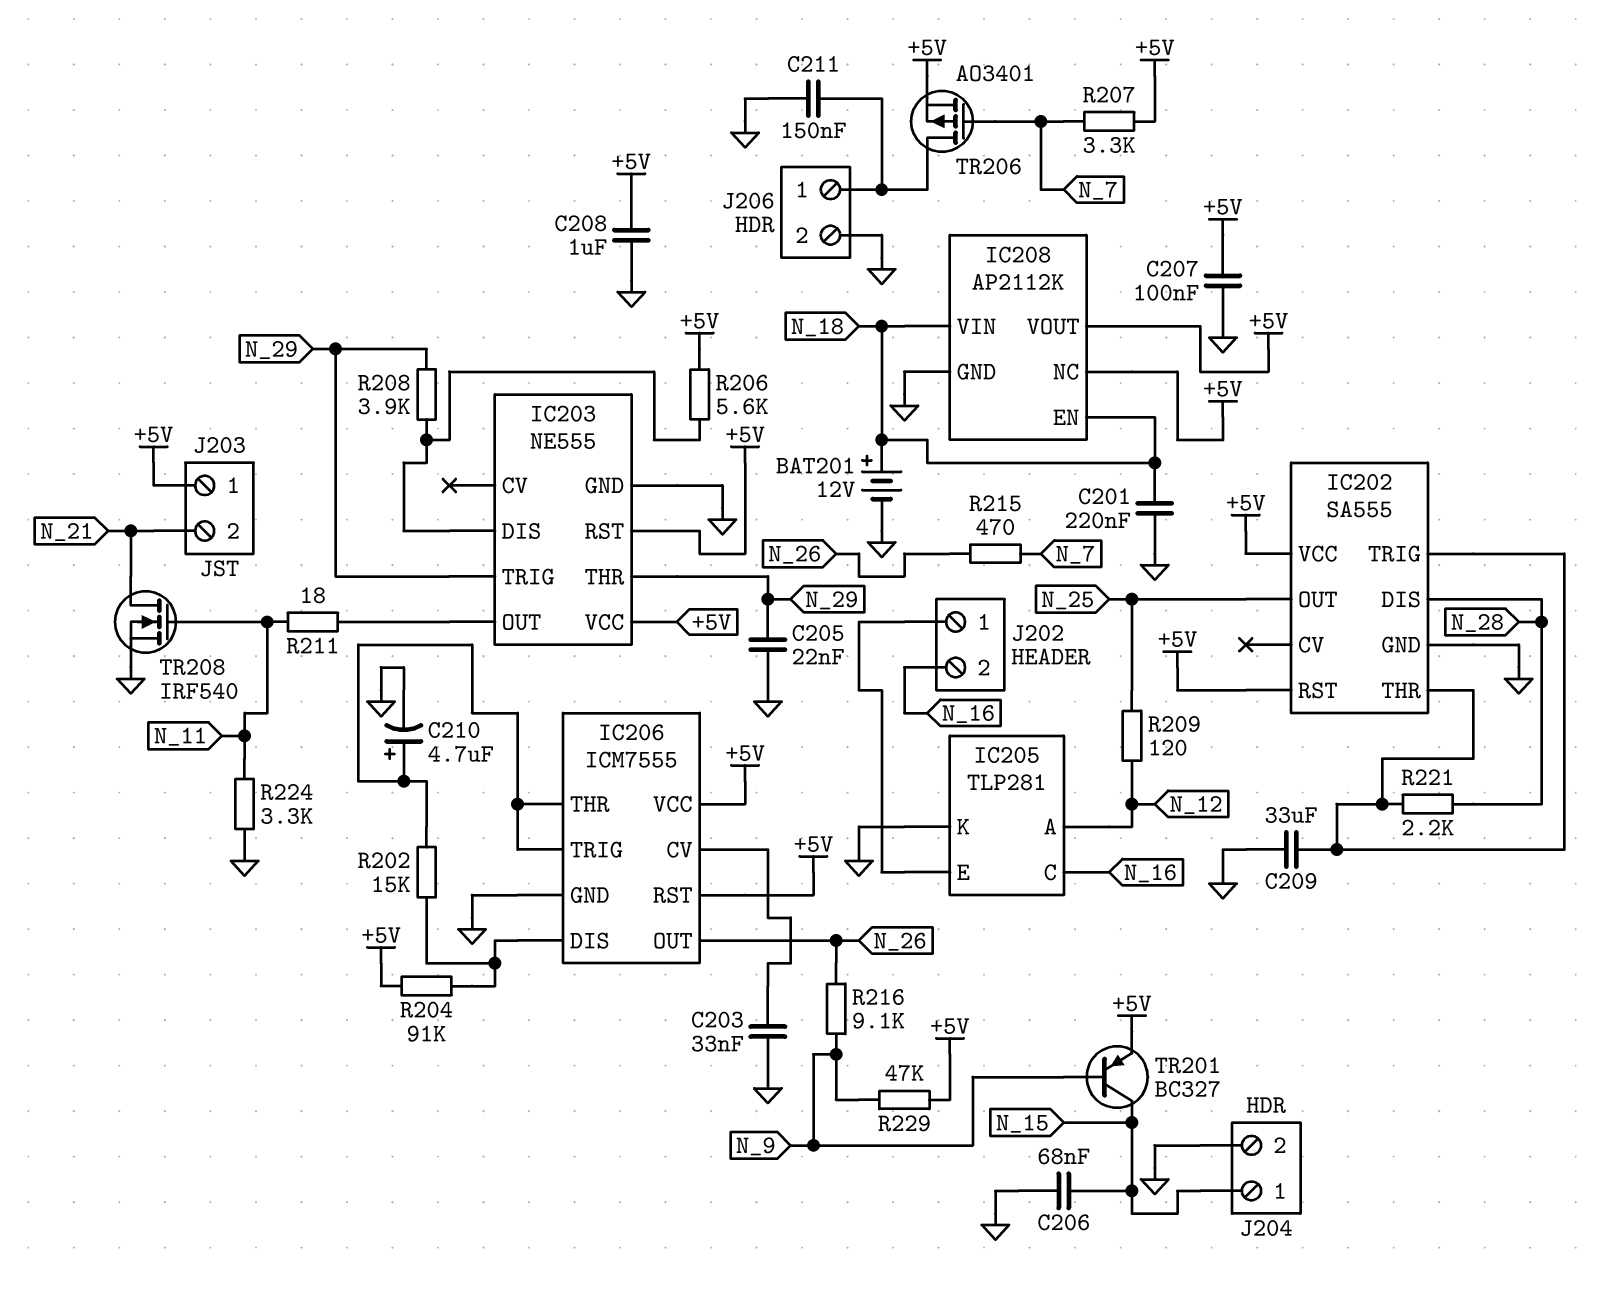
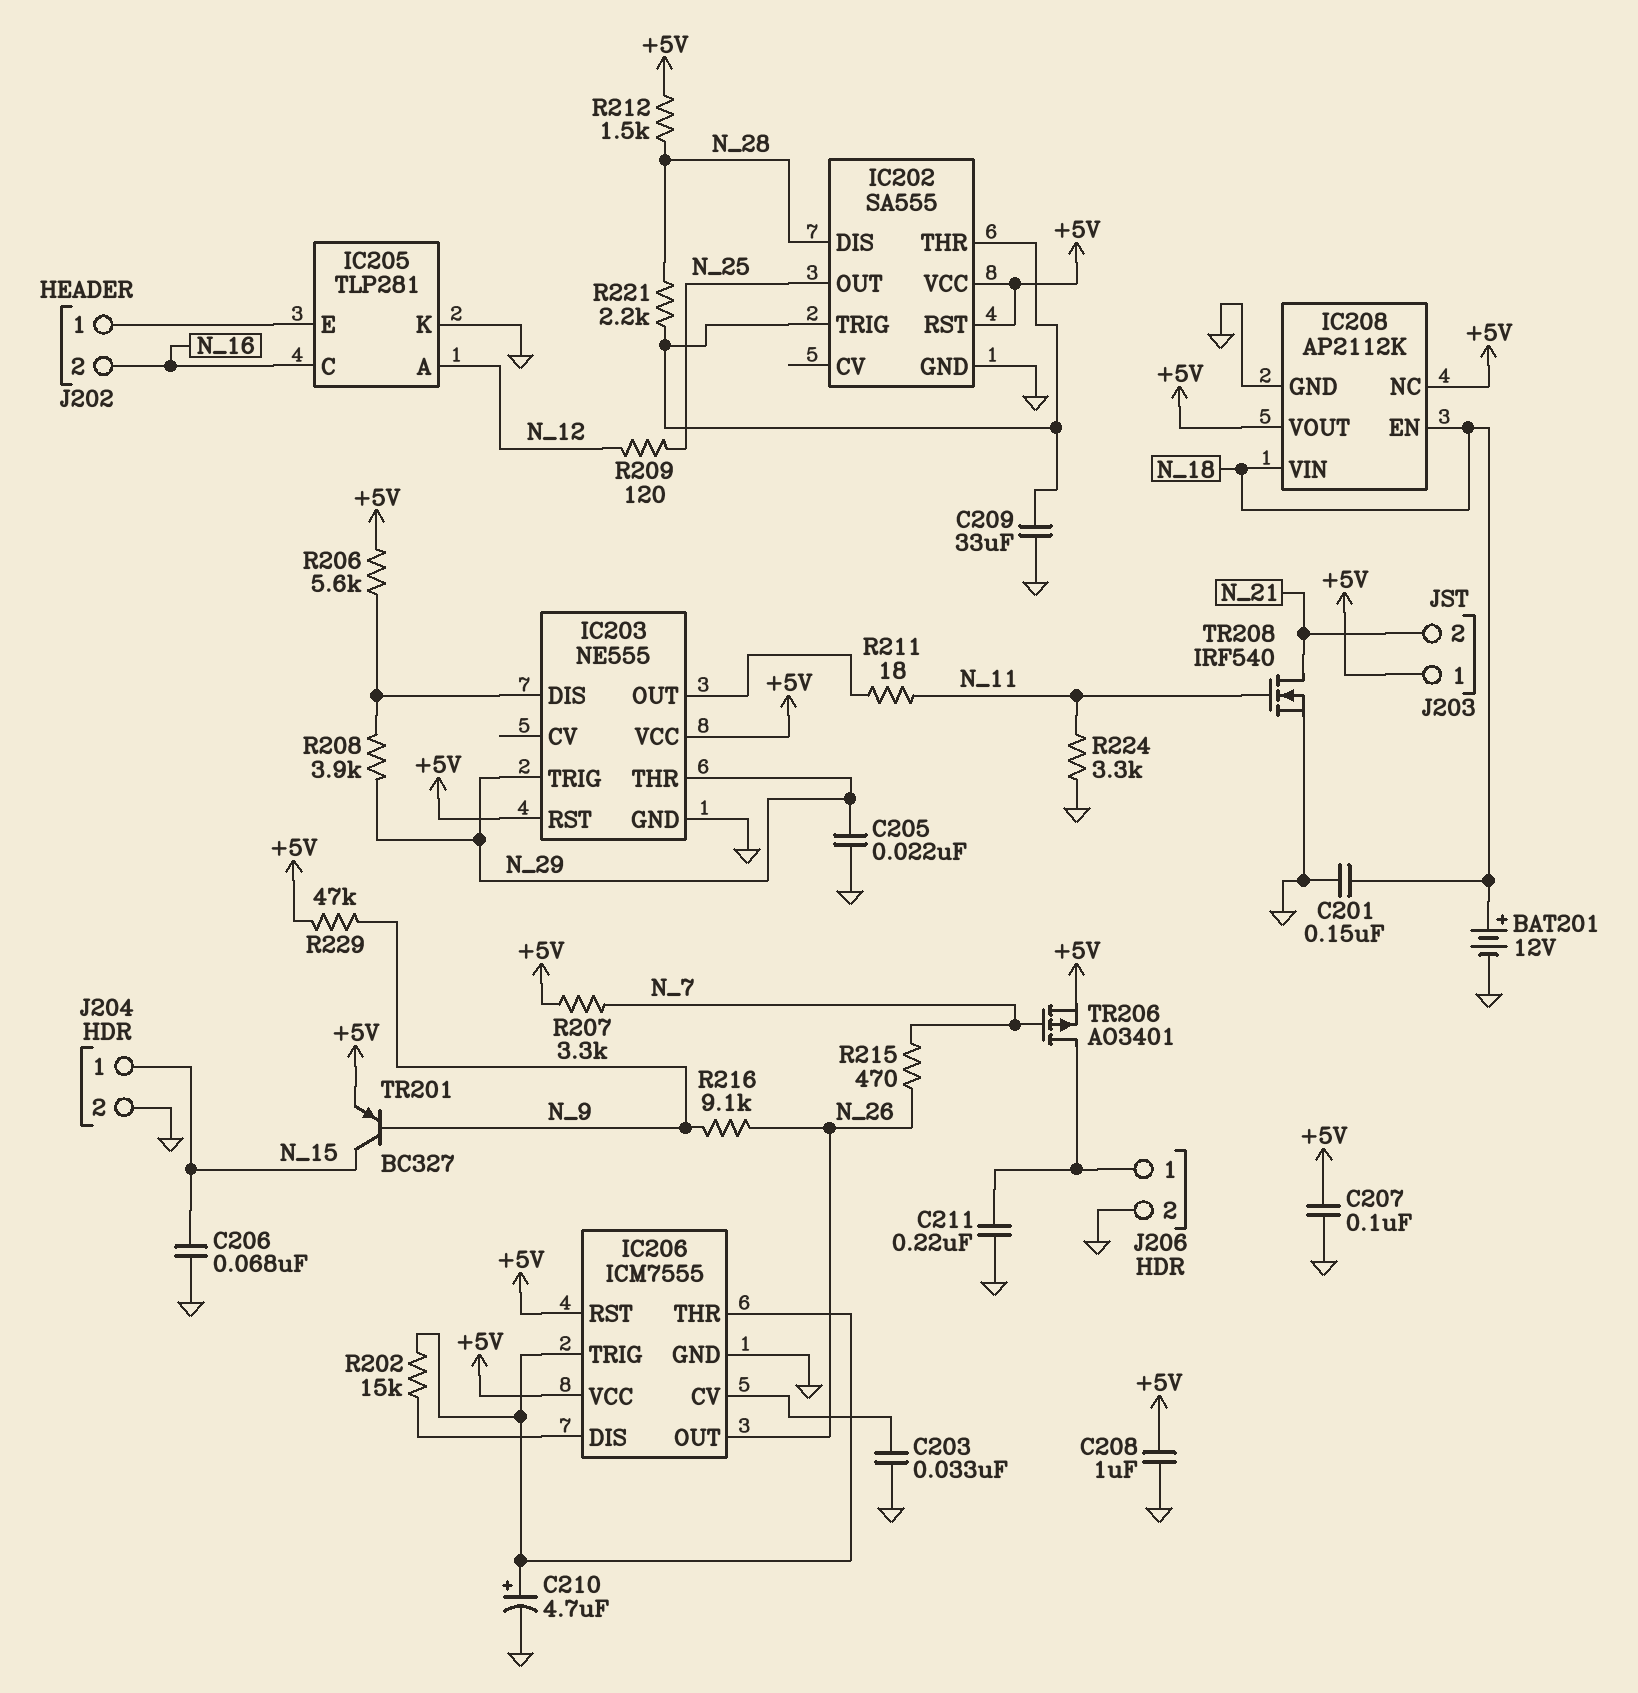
C201: 220nF (GND, N_18) -> 150nF (GND, N_18)
C211: 150nF (GND, J206/1) -> 220nF (GND, J206/1)
R204: 91k (+5V, IC206/DIS) -> none
R212: none -> 1.5k (+5V, N_28)

